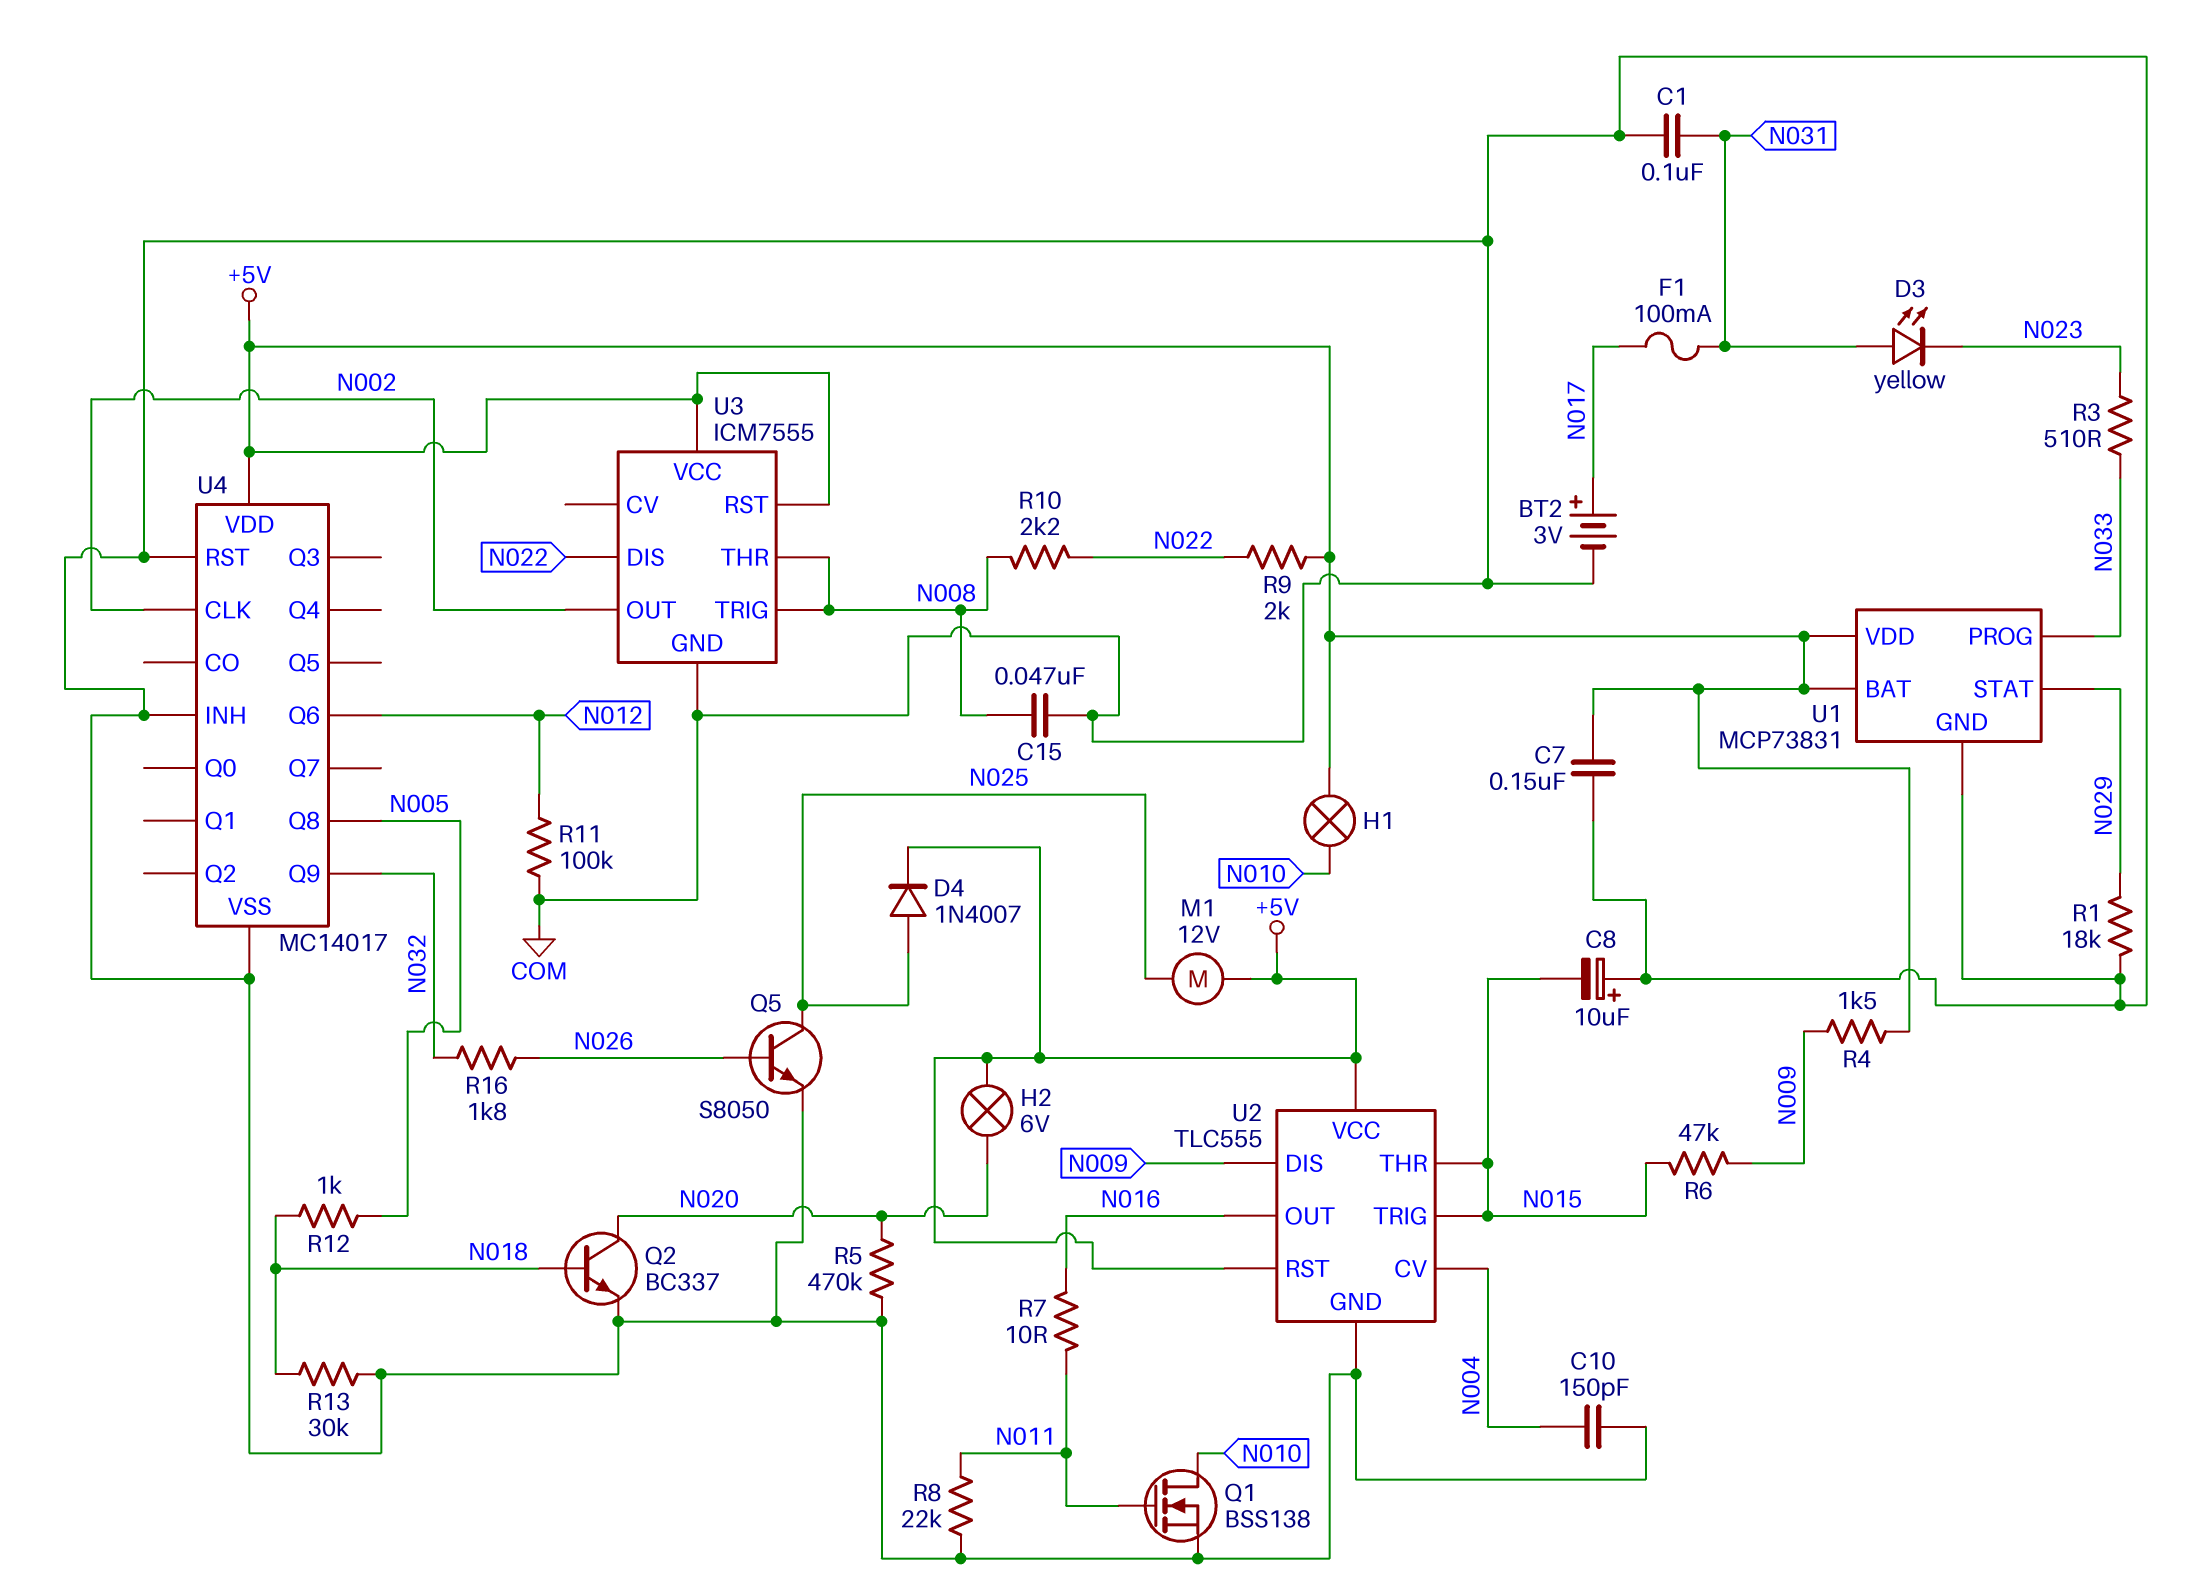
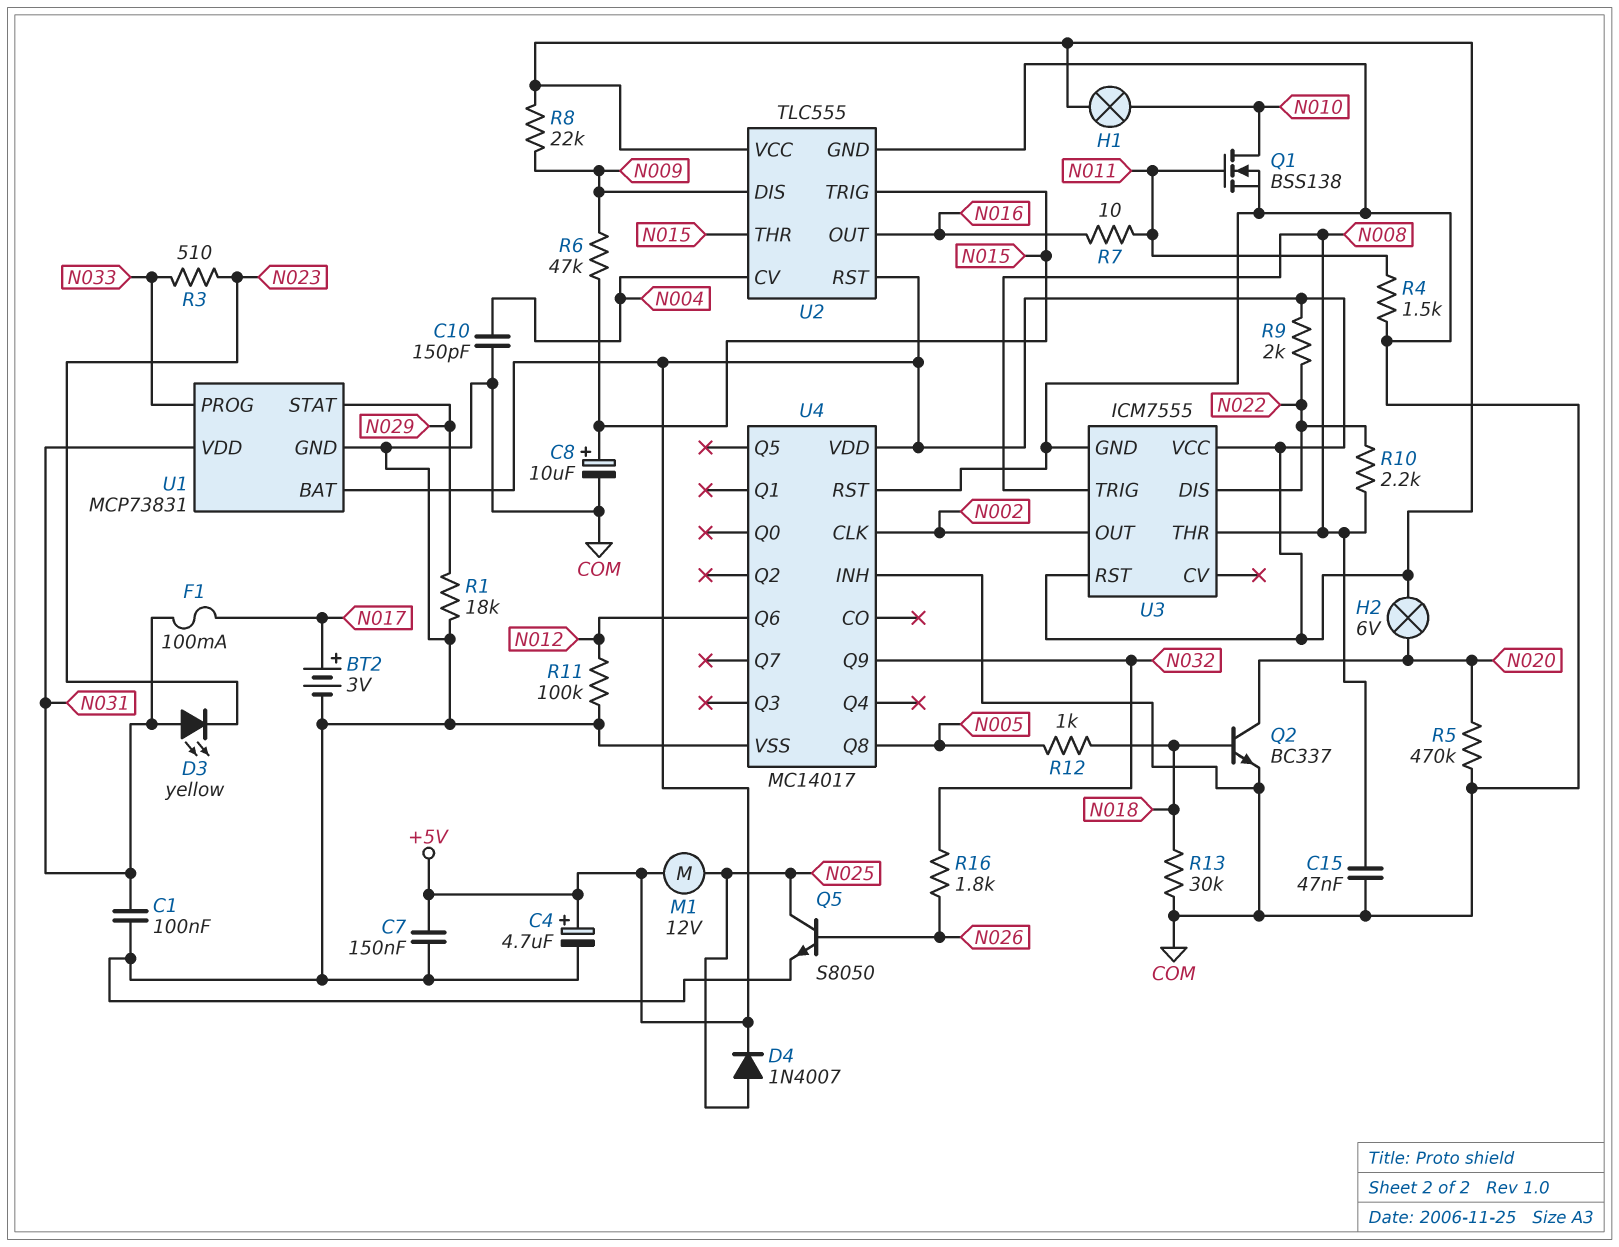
C4: none -> 4.7uF (plus +5V, minus COM)
C8: 10uF (plus COM, minus N015) -> 10uF (plus N015, minus COM)
R4: 1.5k (+5V, N009) -> 1.5k (COM, N011)
R8: 22k (COM, N011) -> 22k (+5V, N009)
U1 pin VDD: +5V -> N031

